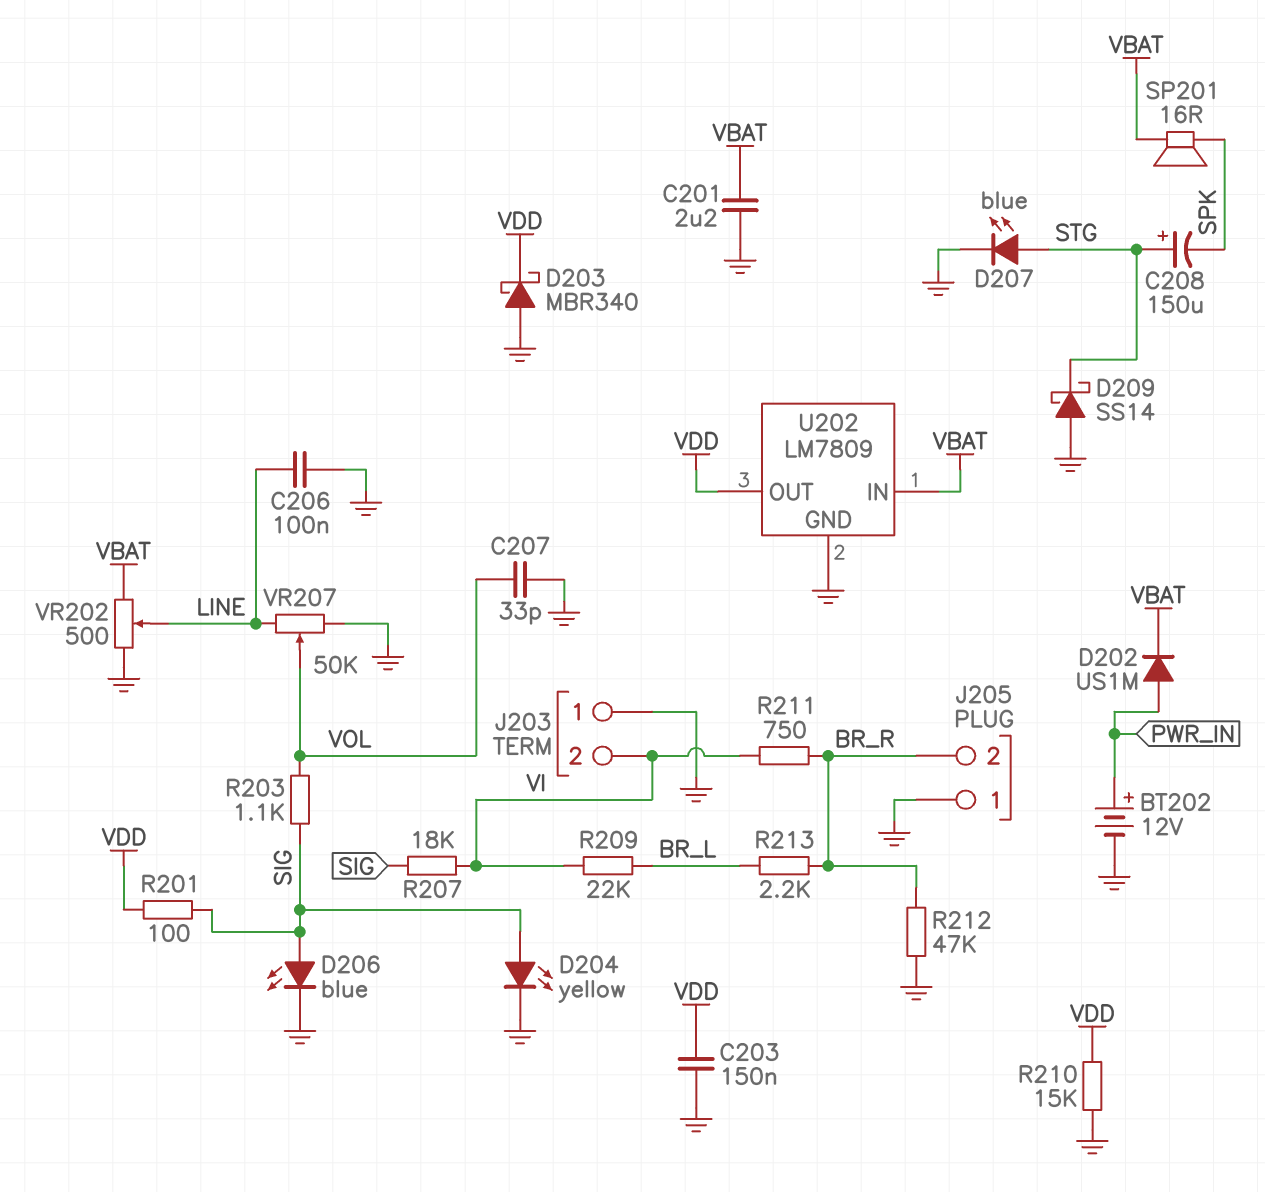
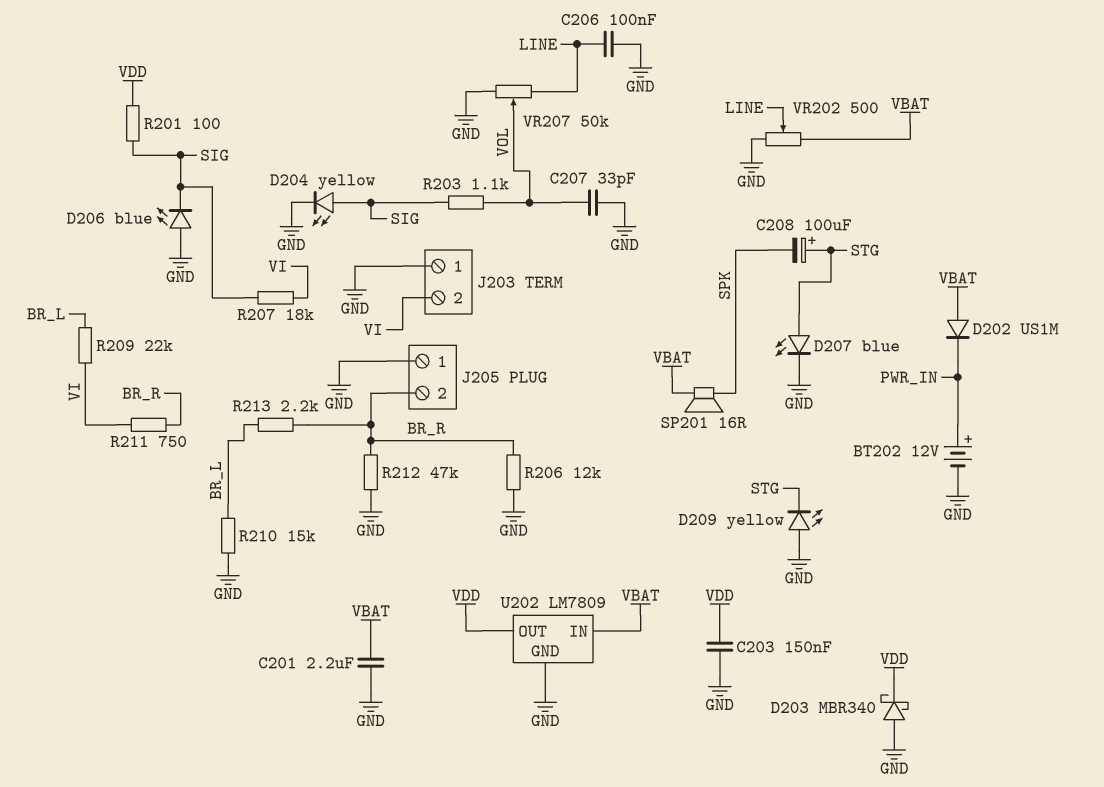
C208: 150uF (plus STG, minus SPK) -> 100uF (plus STG, minus SPK)
D202: diode US1M (A PWR_IN, K VBAT) -> diode US1M (A VBAT, K PWR_IN)
D206: LED blue (A SIG, K GND) -> LED blue (A GND, K SIG)
D209: schottky SS14 (A GND, K STG) -> LED yellow (A GND, K STG)
R206: none -> 12k (BR_R, GND)
R210: 15k (GND, VDD) -> 15k (BR_L, GND)

